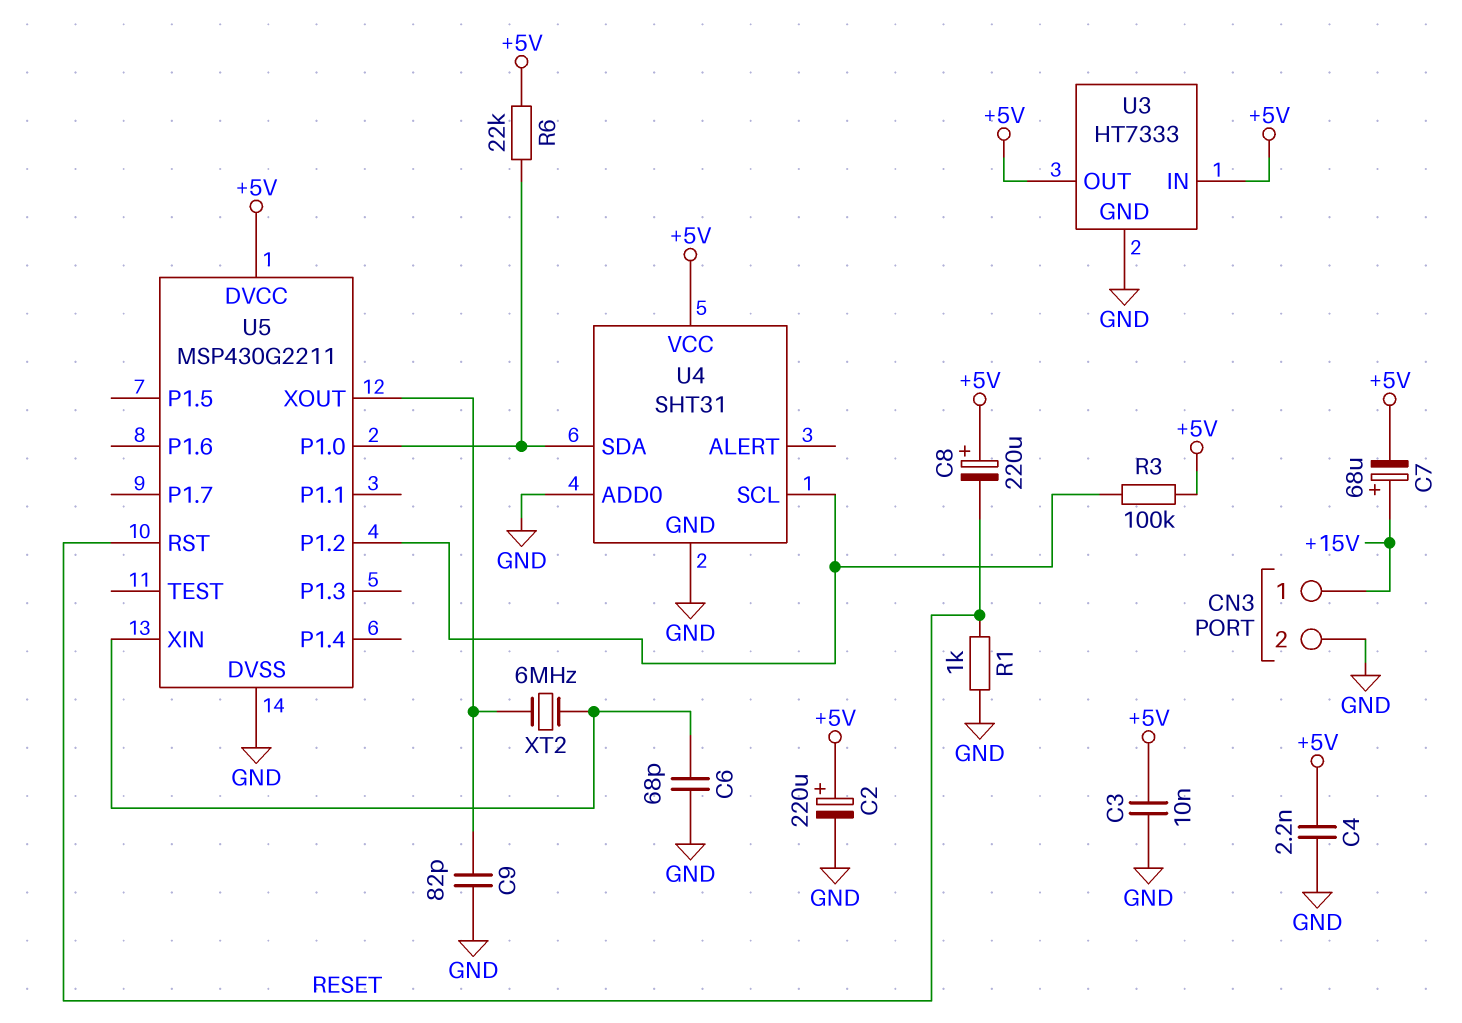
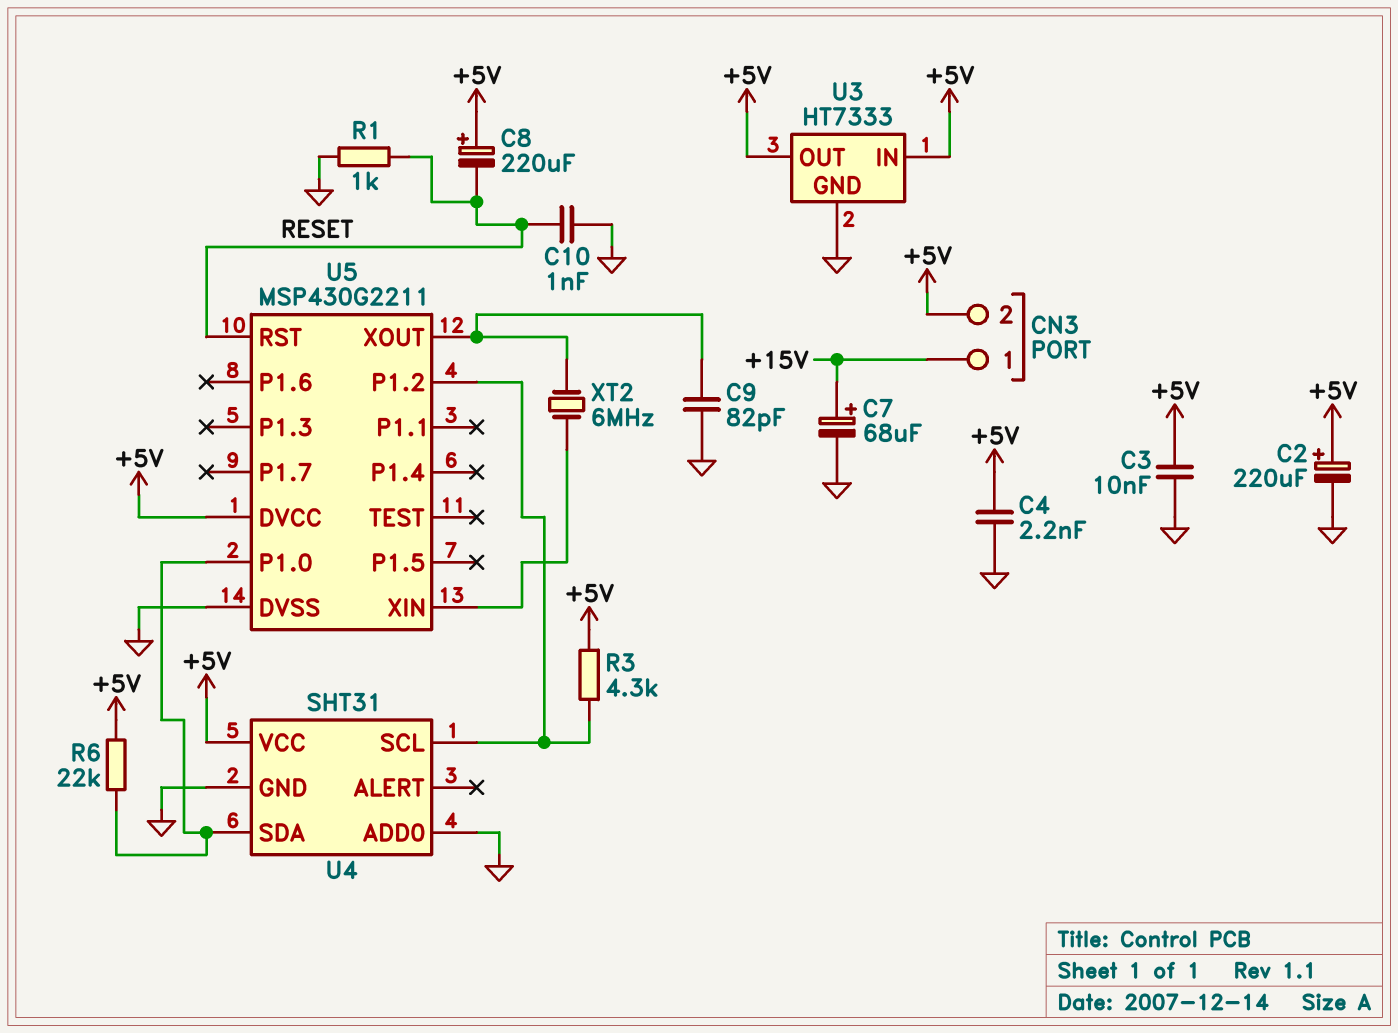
C6: 68pF (GND, U5/XIN) -> none
C7: 68uF (plus +15V, minus +5V) -> 68uF (plus +15V, minus GND)
C10: none -> 1nF (GND, RESET)
CN3 pin 2: GND -> +5V
R3: 100k (+5V, U4/SCL) -> 4.3k (+5V, U4/SCL)

